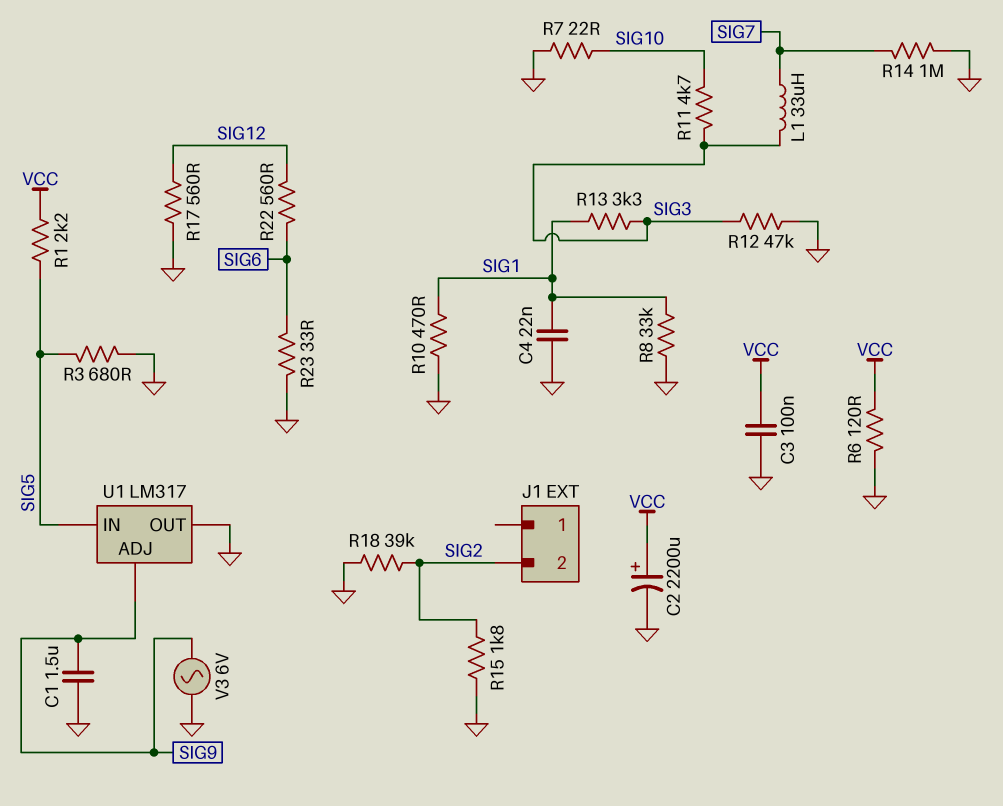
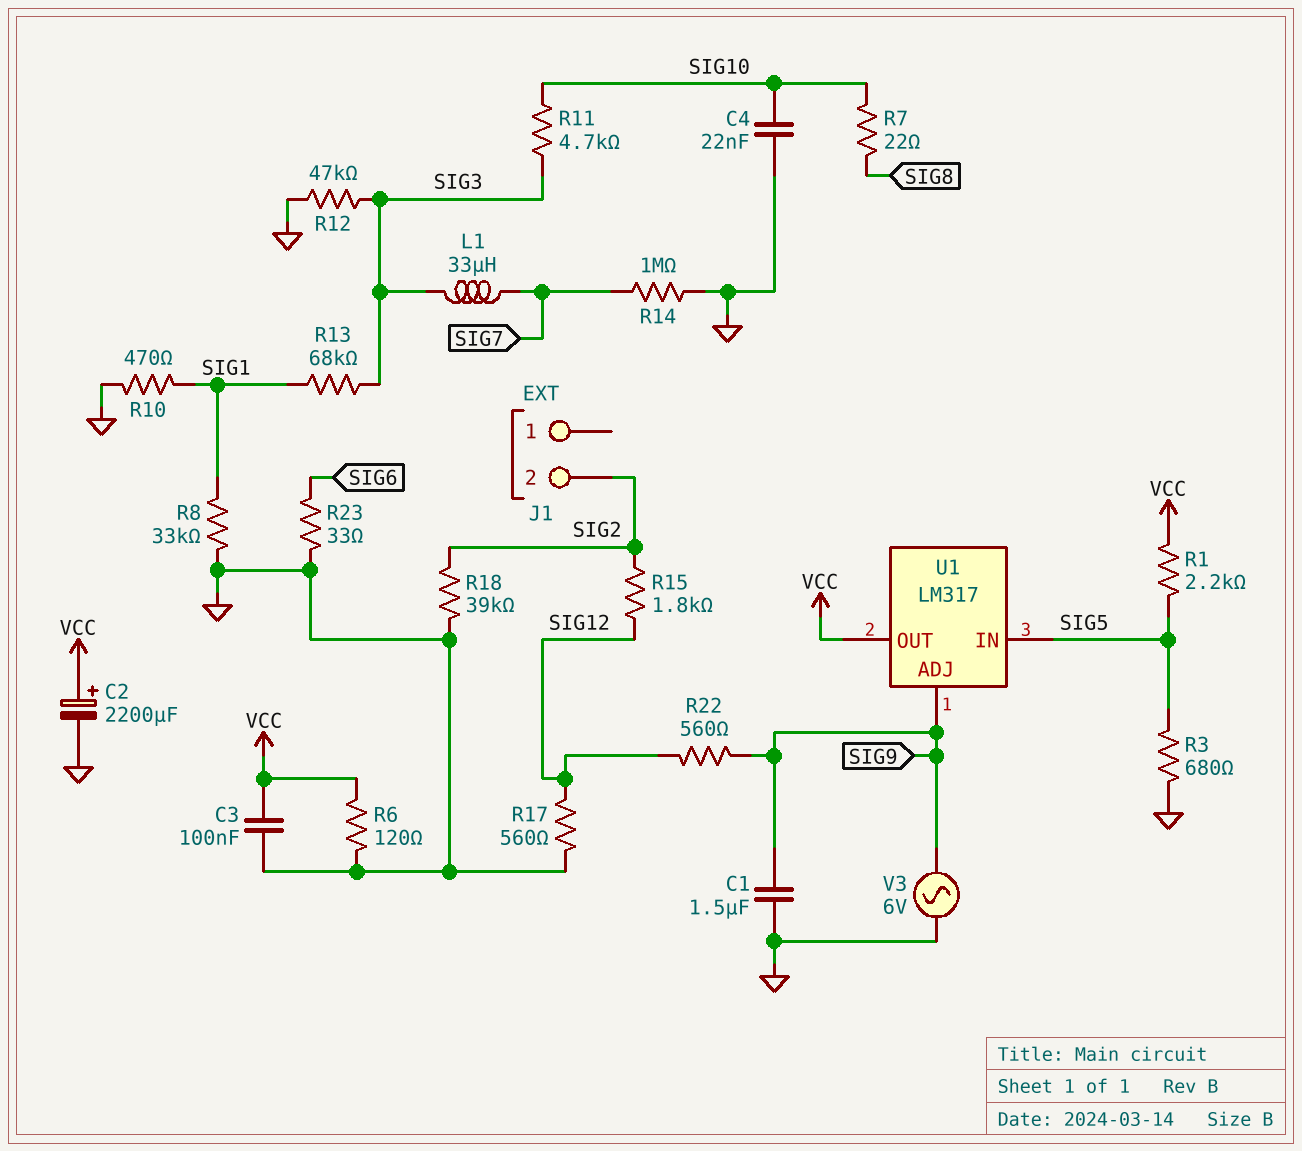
C4: 22nF (GND, SIG1) -> 22nF (GND, SIG10)
R7: 22 (GND, SIG10) -> 22 (SIG8, SIG10)
R13: 3.3k (SIG1, SIG3) -> 68k (SIG1, SIG3)
R15: 1.8k (GND, SIG2) -> 1.8k (SIG2, SIG12)
R22: 560 (SIG6, SIG12) -> 560 (SIG9, SIG12)
U1 pin OUT: GND -> VCC

